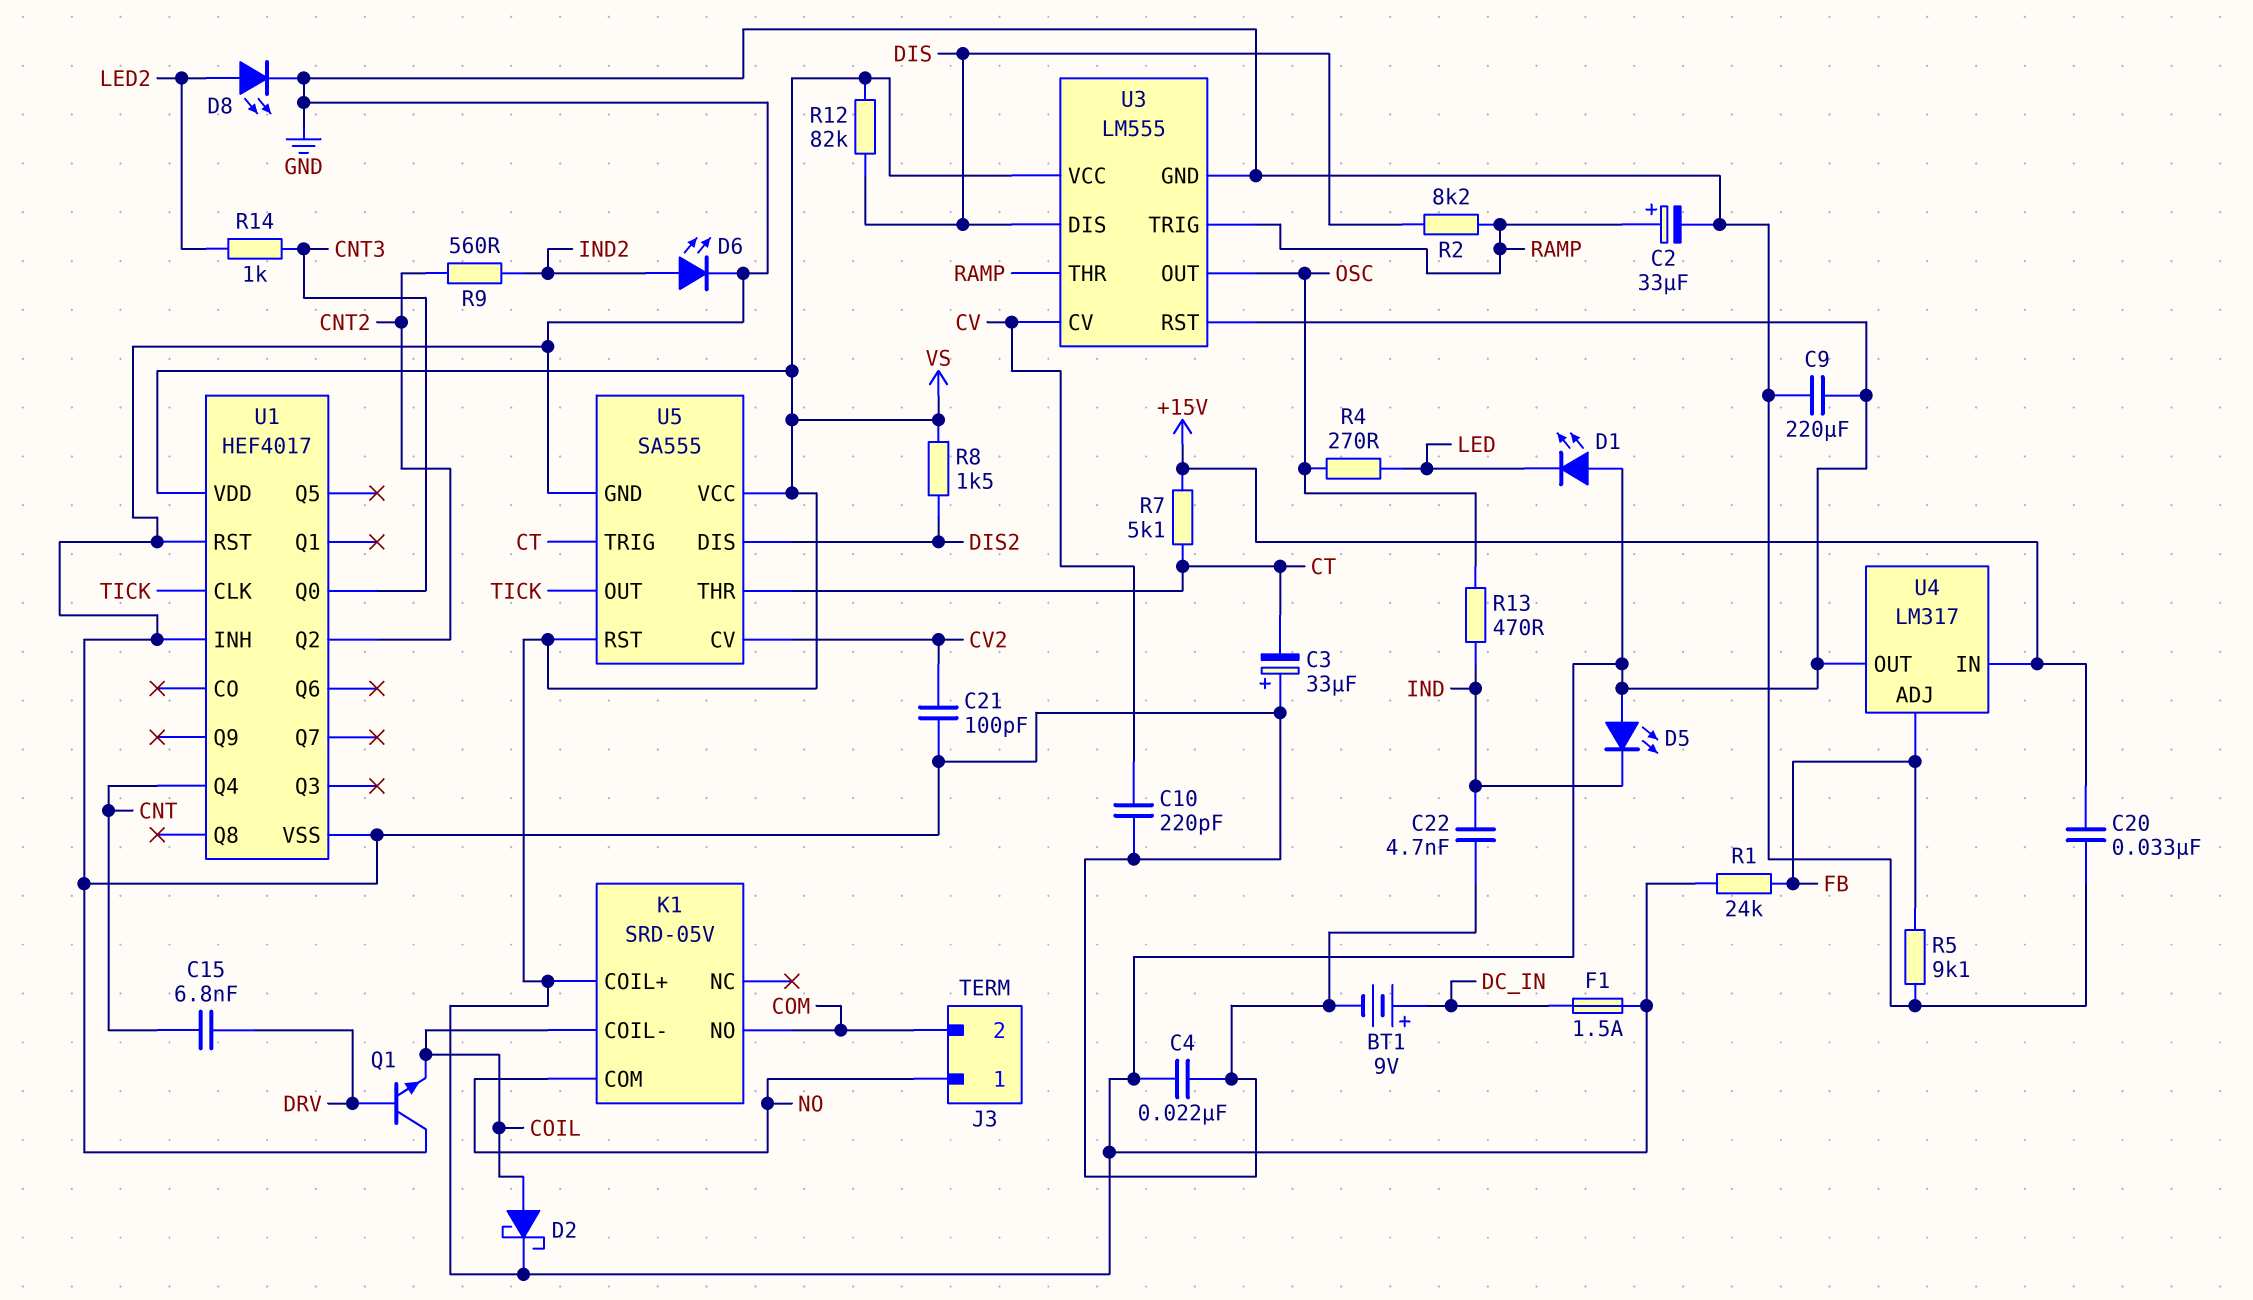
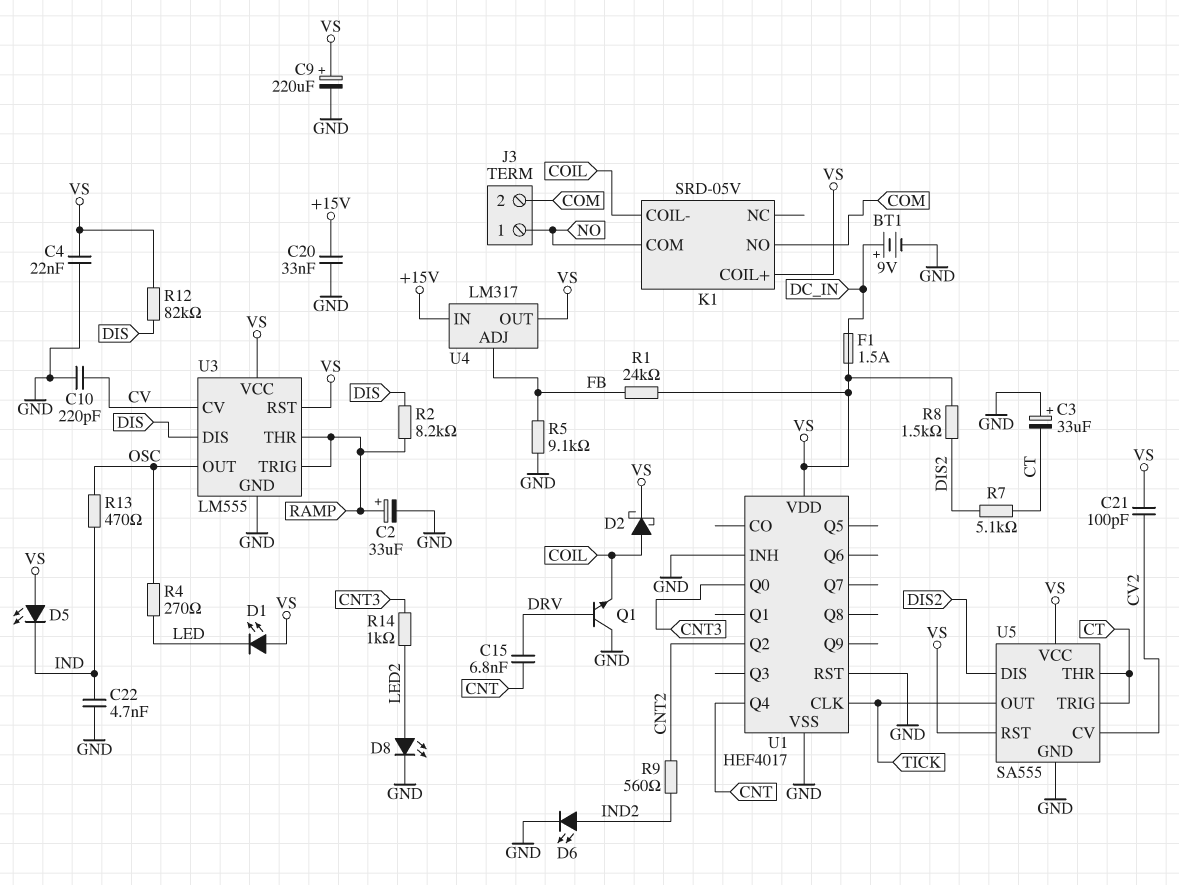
C9: 220uF (GND, VS) -> 220uF (plus VS, minus GND)
C21: 100pF (CV2, GND) -> 100pF (CV2, VS)
R7: 5.1k (+15V, CT) -> 5.1k (CT, DIS2)

